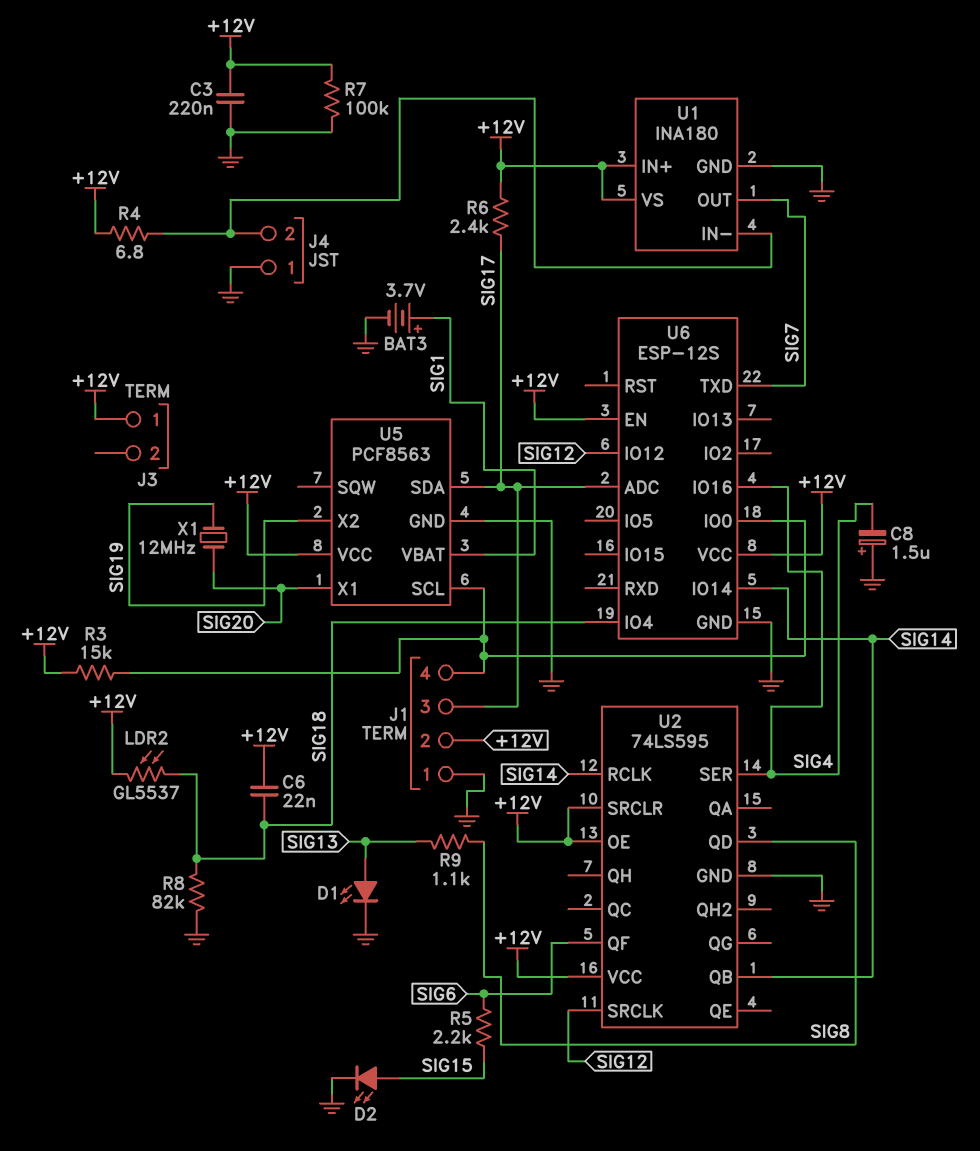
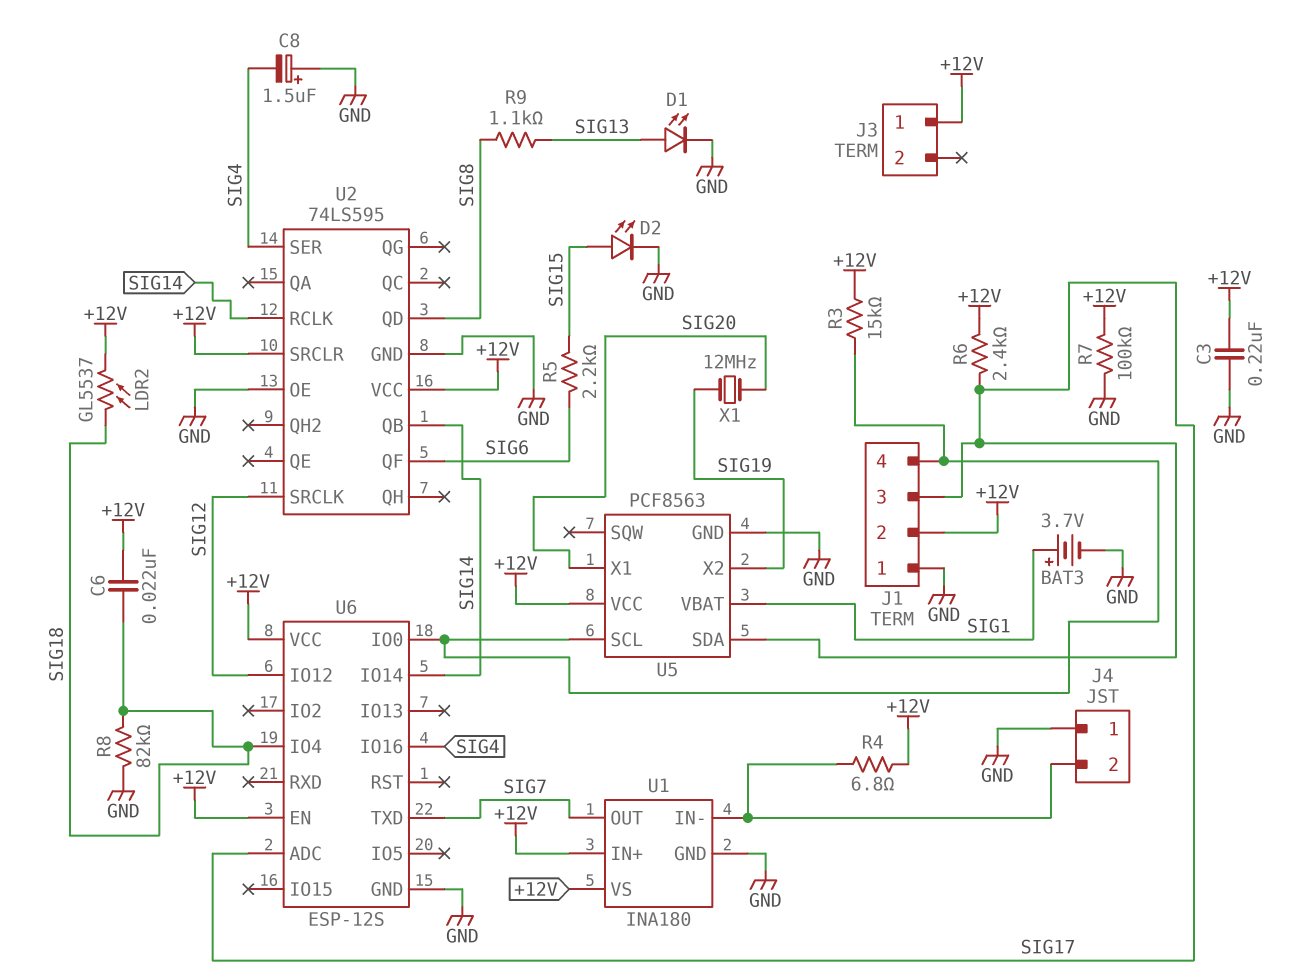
U2 pin OE: +12V -> GND

